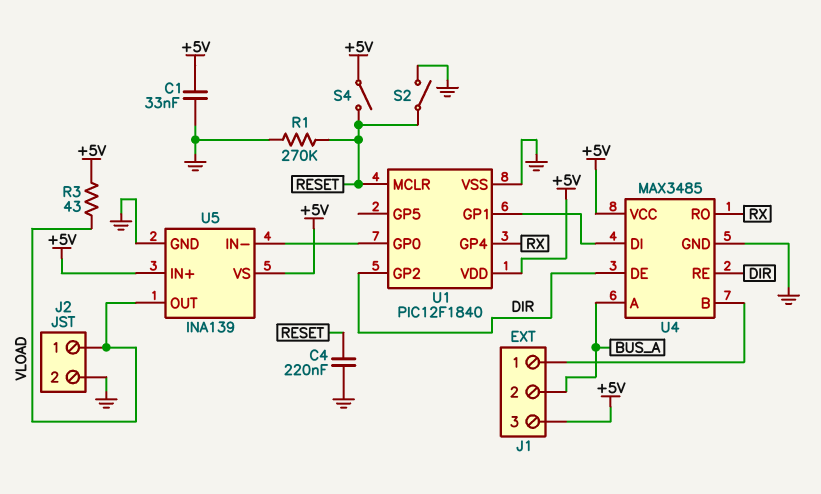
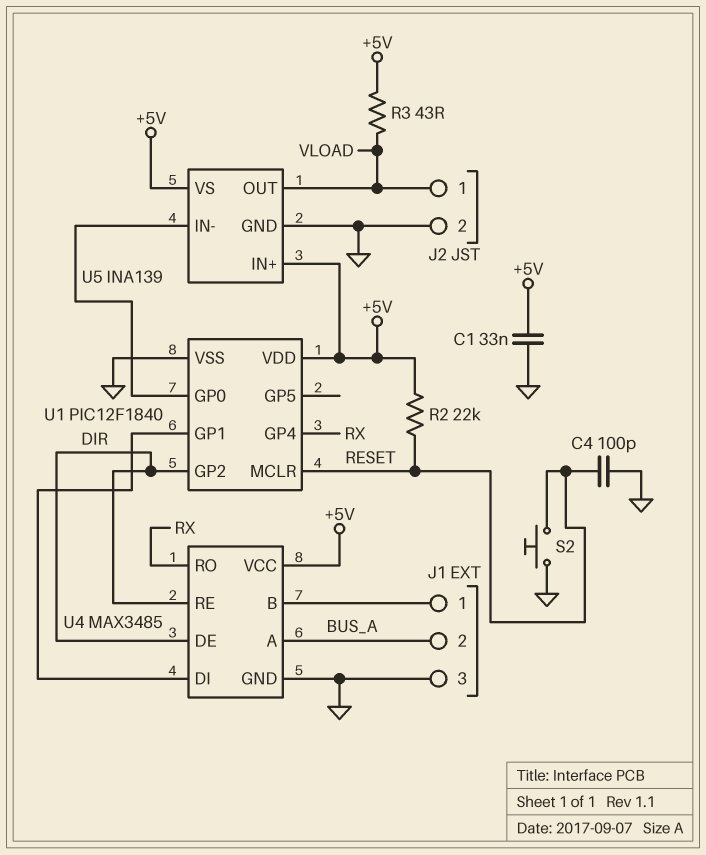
C4: 220nF (GND, RESET) -> 100pF (GND, RESET)
J1 pin 3: +5V -> GND
R1: 270k (GND, RESET) -> none
R2: none -> 22k (+5V, RESET)
S2: switch (GND, RESET) -> button (GND, RESET)
S4: switch (+5V, RESET) -> none

